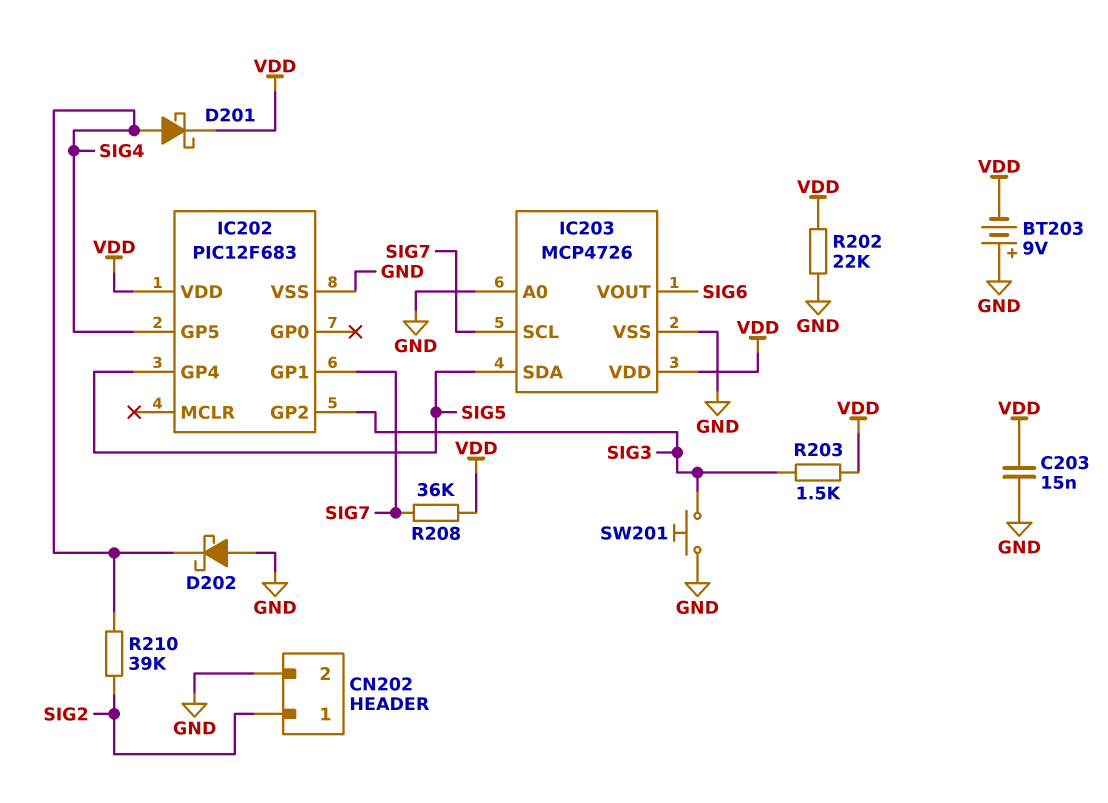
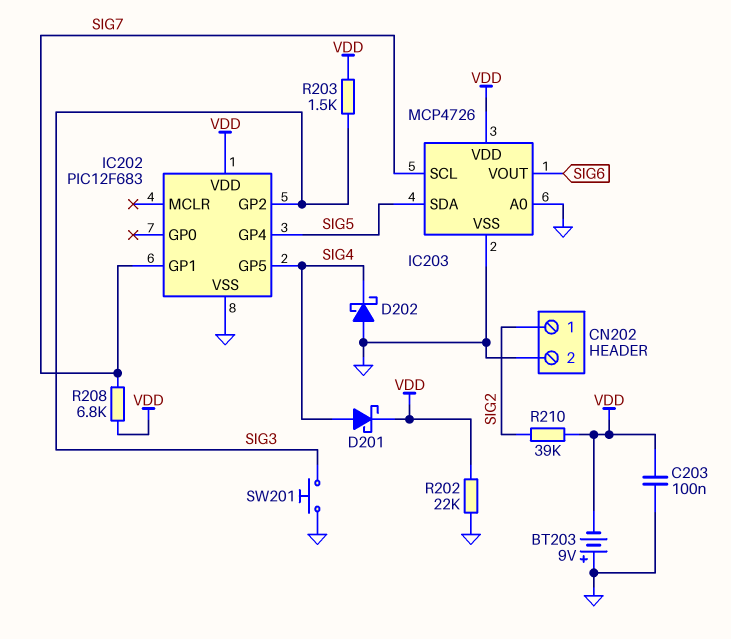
C203: 15nF (GND, VDD) -> 100nF (GND, VDD)
R208: 36k (SIG7, VDD) -> 6.8k (SIG7, VDD)
R210: 39k (SIG2, SIG4) -> 39k (SIG2, VDD)

